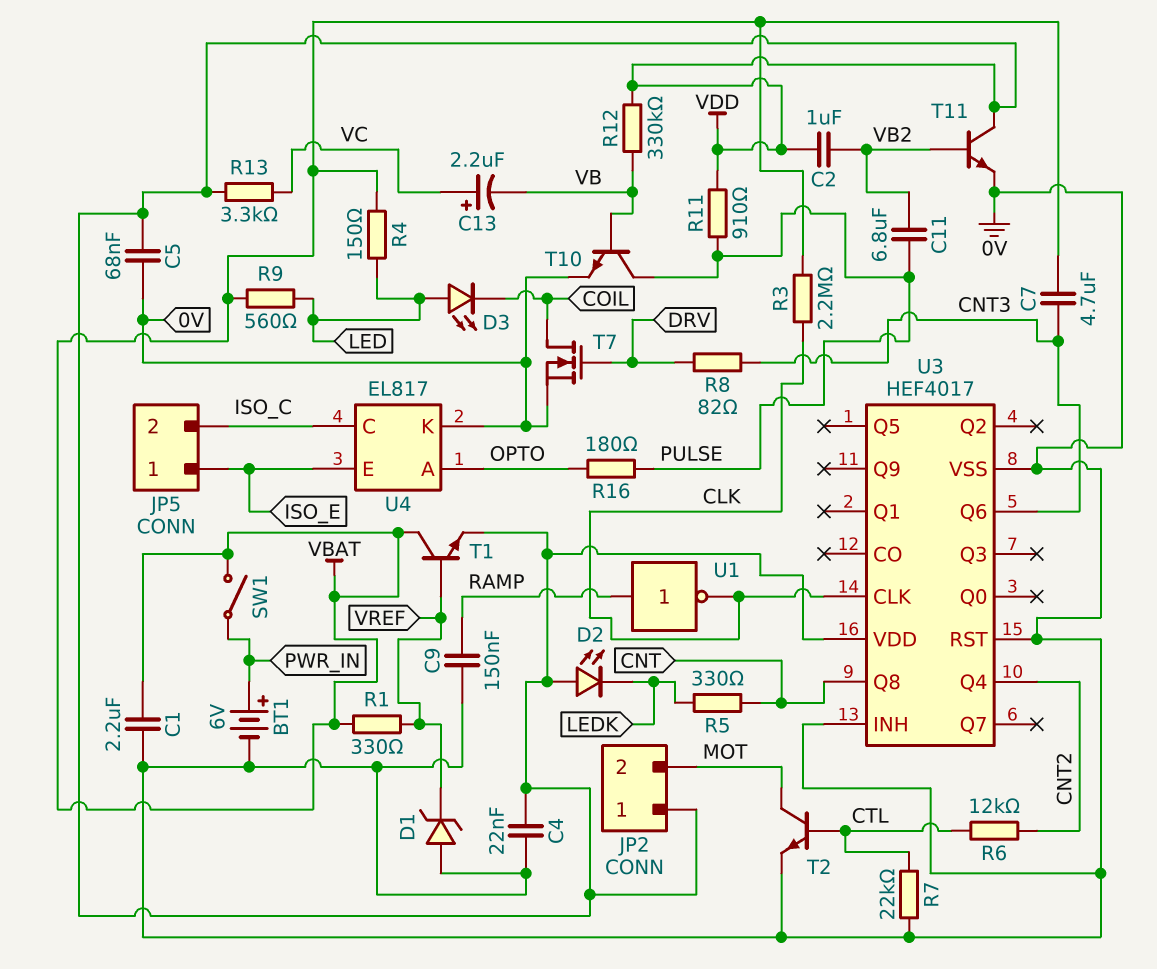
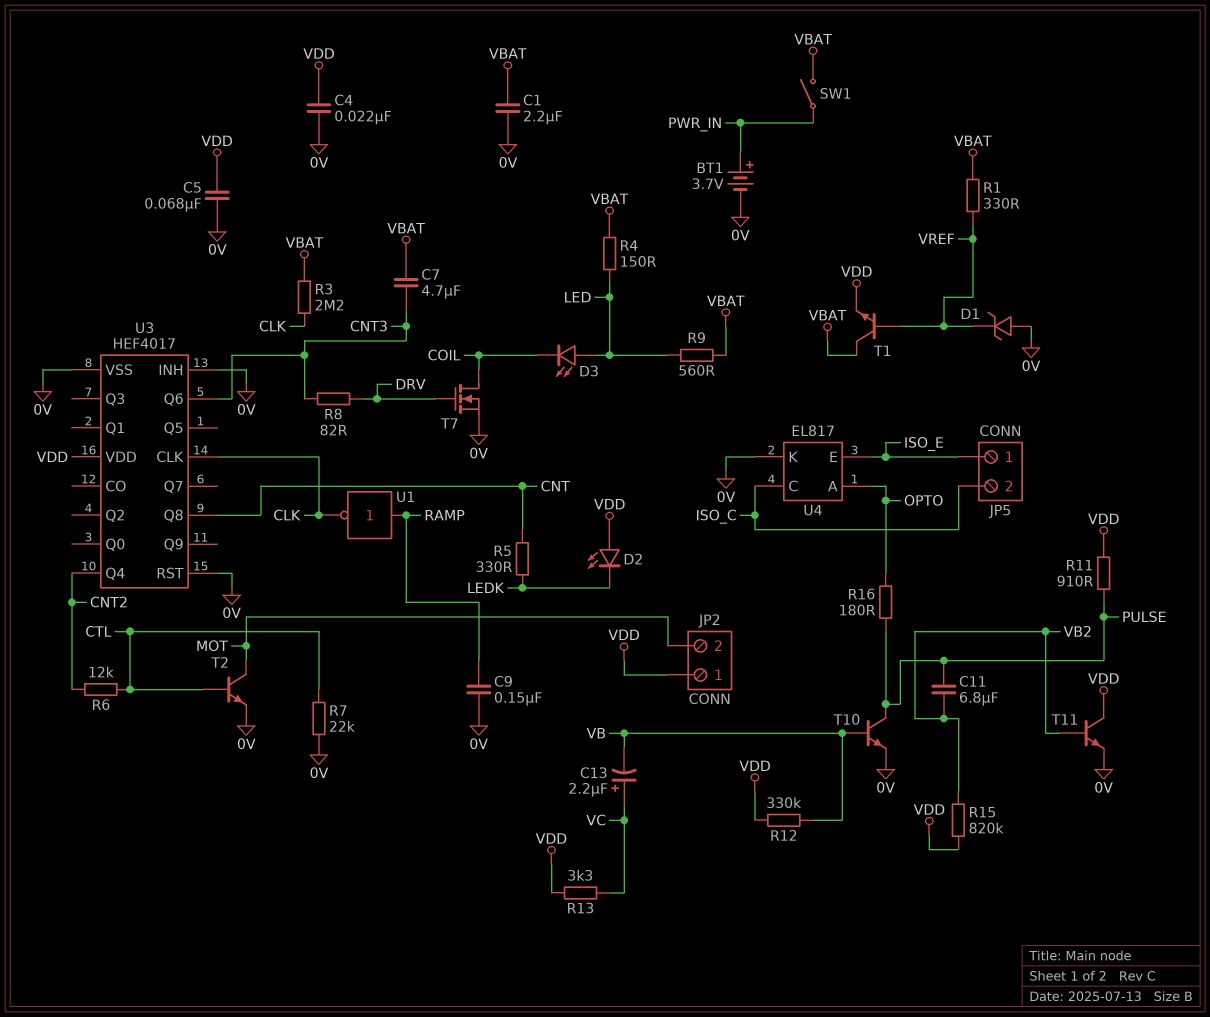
BT1: 6V (plus PWR_IN, minus 0V) -> 3.7V (plus PWR_IN, minus 0V)
C2: 1uF (VB2, VDD) -> none
R15: none -> 820k (VB2, VDD)

